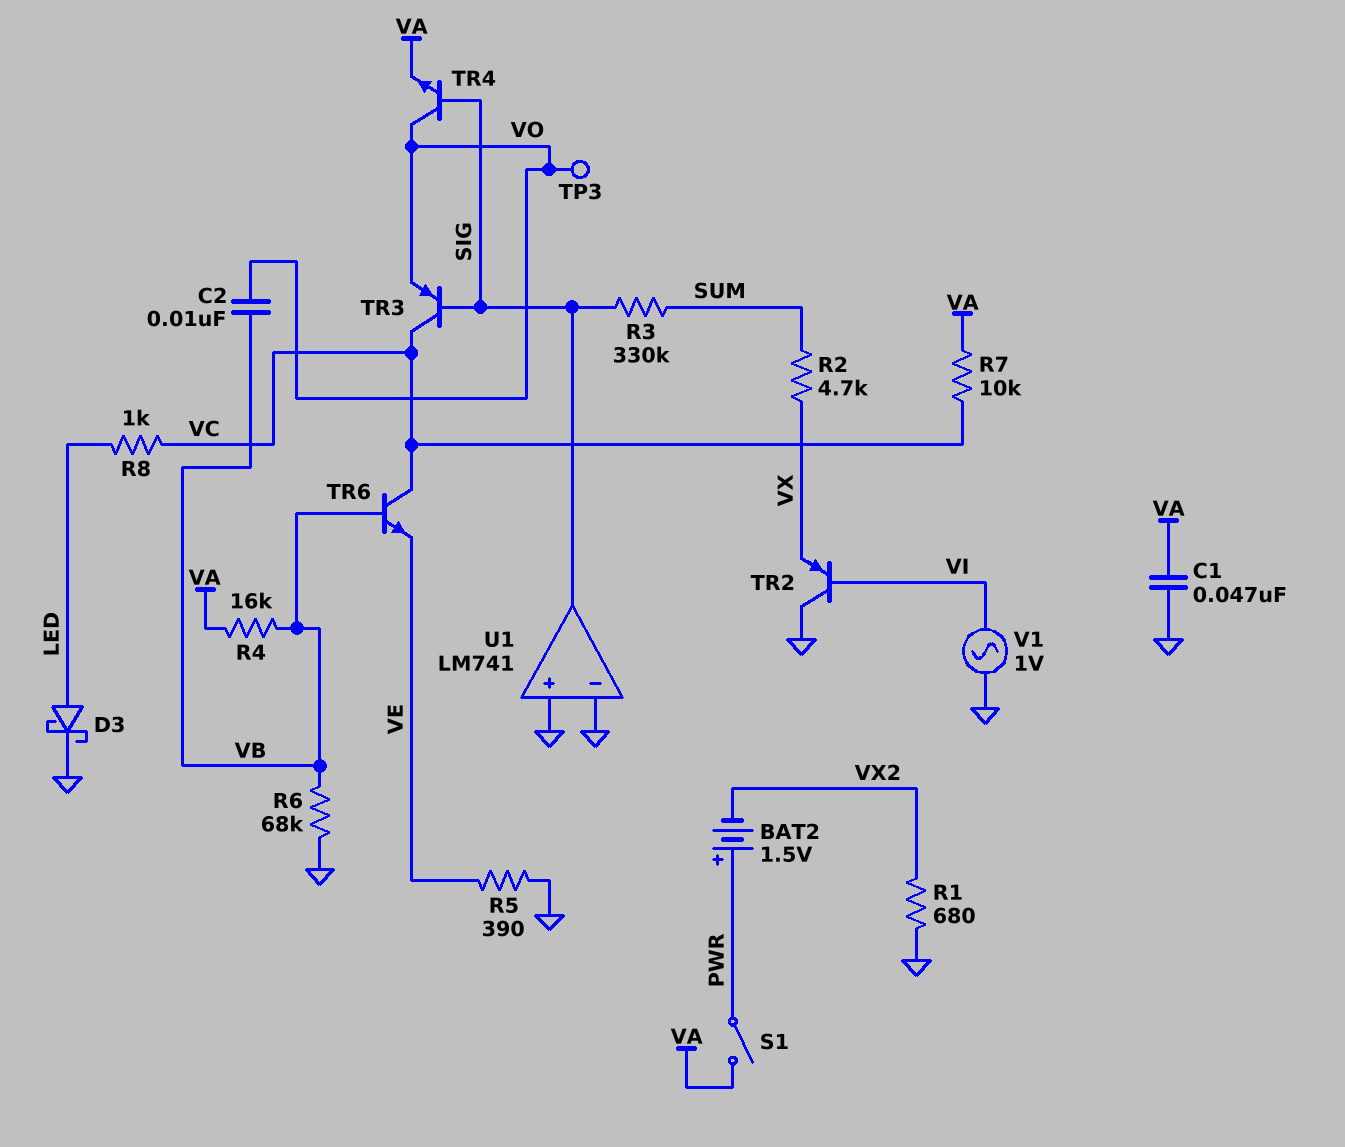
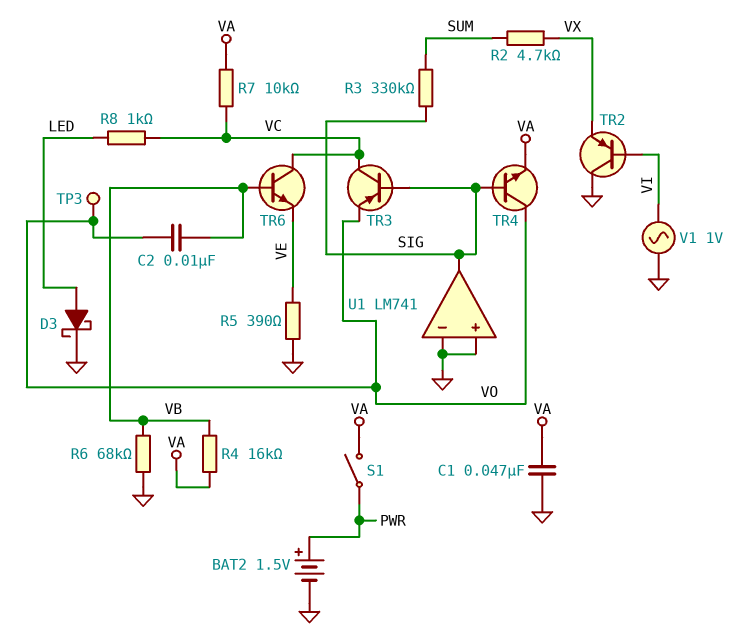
BAT2: 1.5V (plus PWR, minus VX2) -> 1.5V (plus PWR, minus GND)
R1: 680 (GND, VX2) -> none

